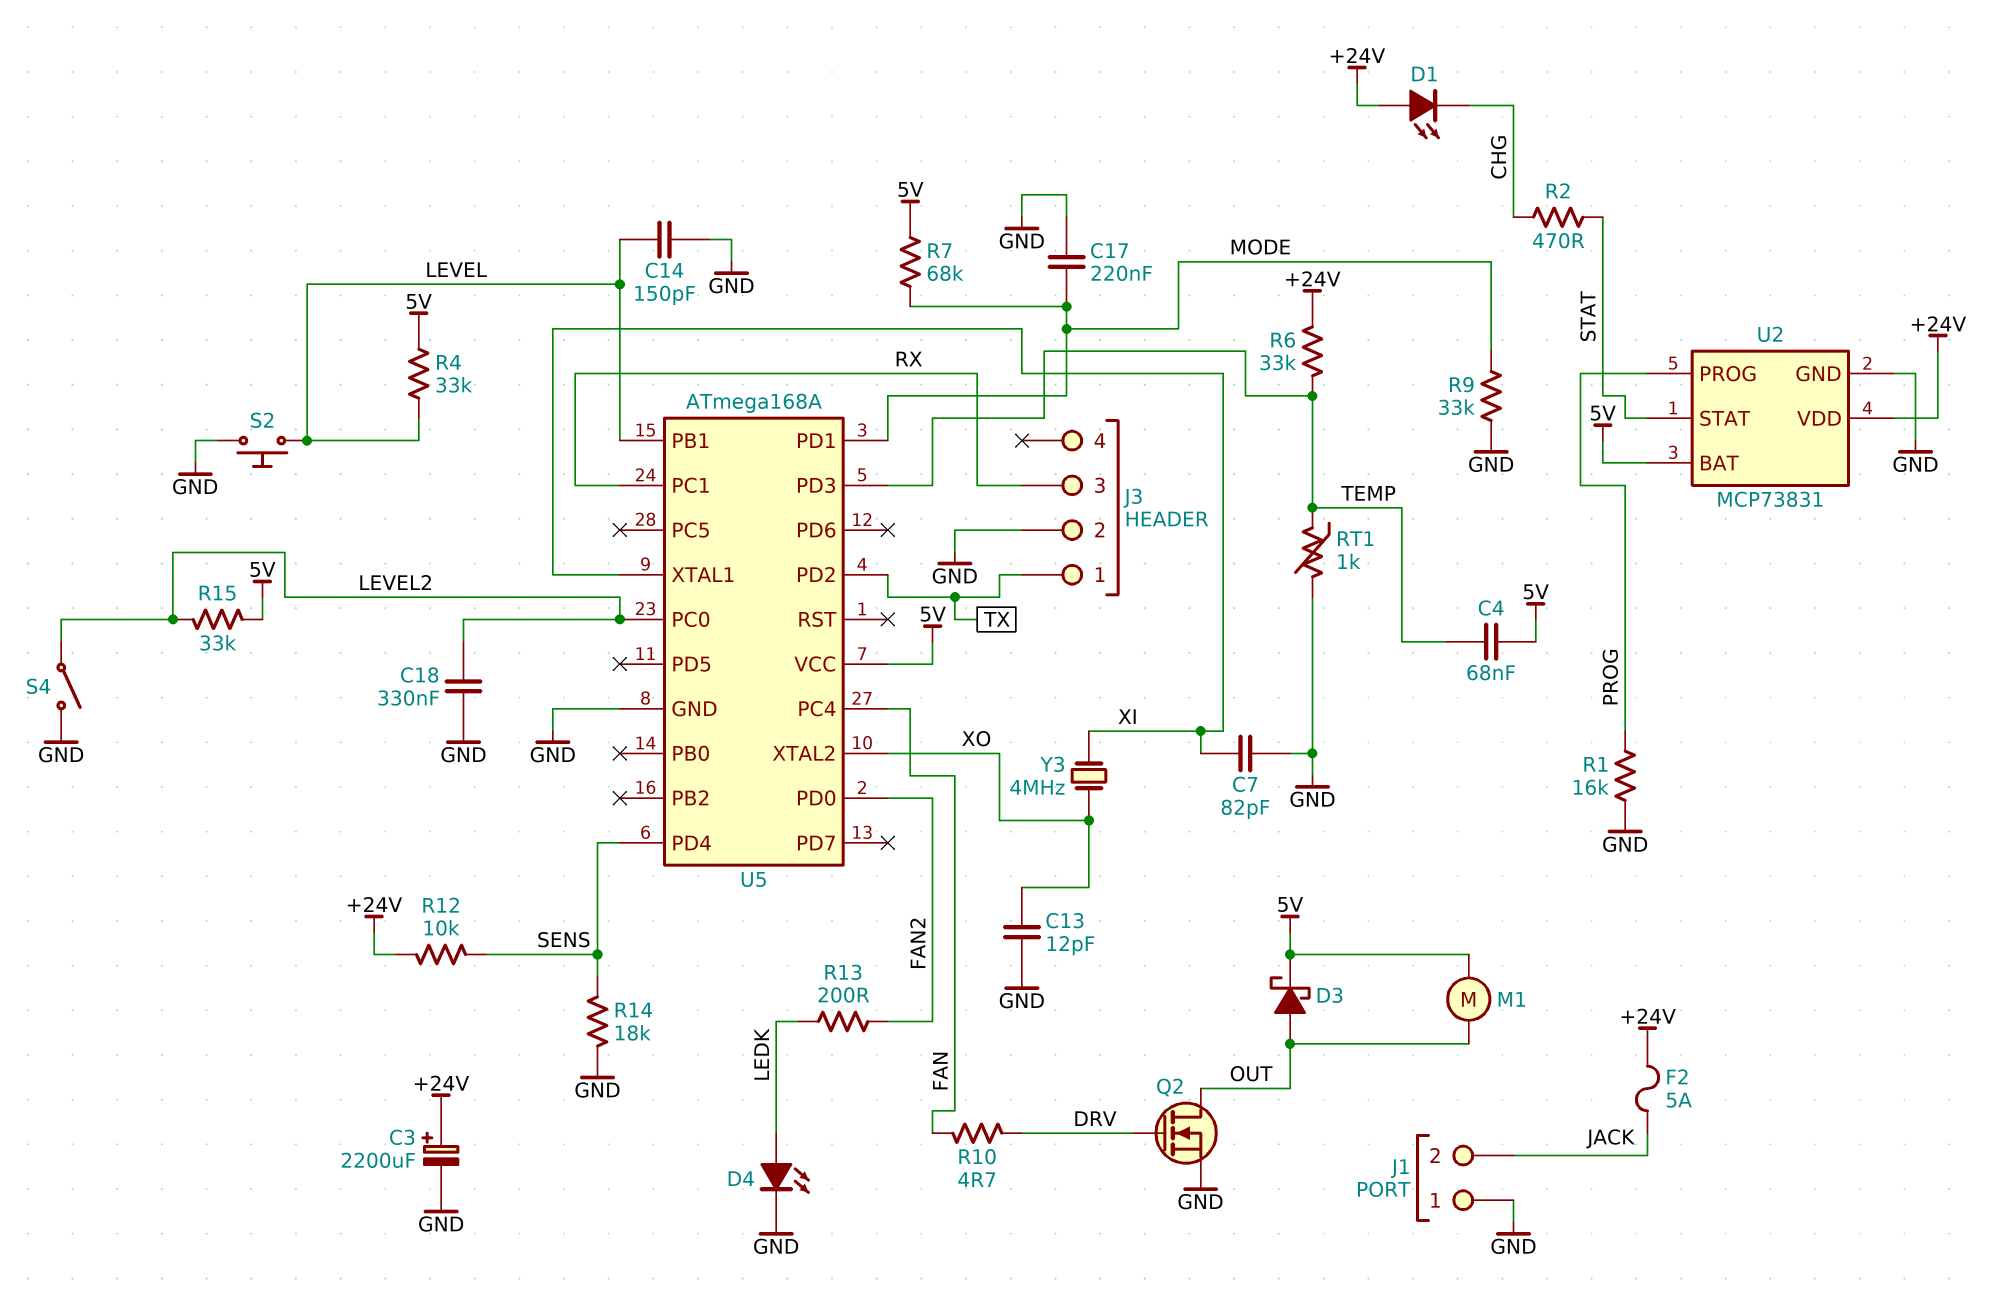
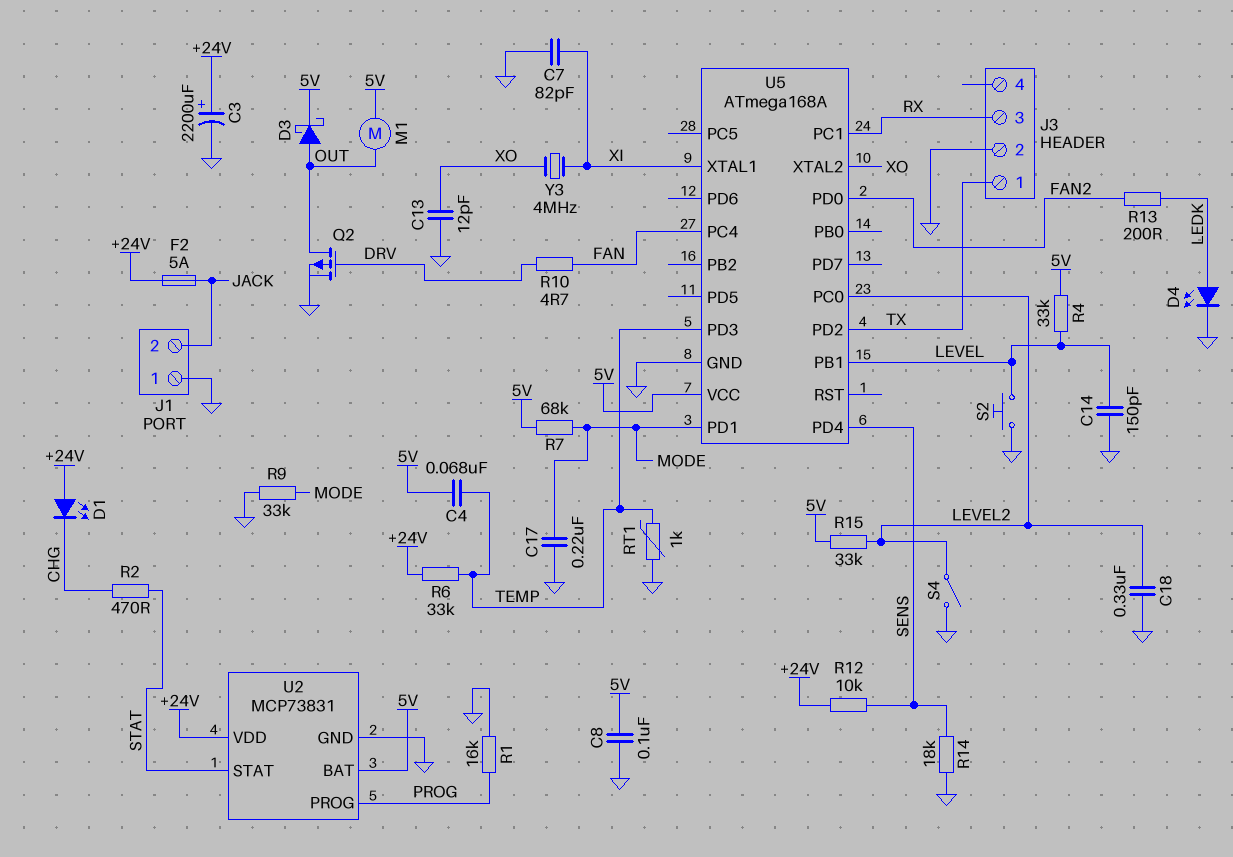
C8: none -> 100nF (5V, GND)
Q2: NMOS (G DRV, D OUT, S GND) -> PMOS (G DRV, D OUT, S GND)

